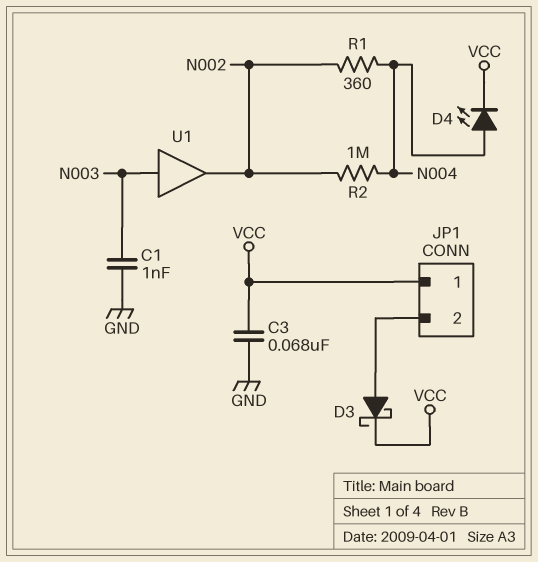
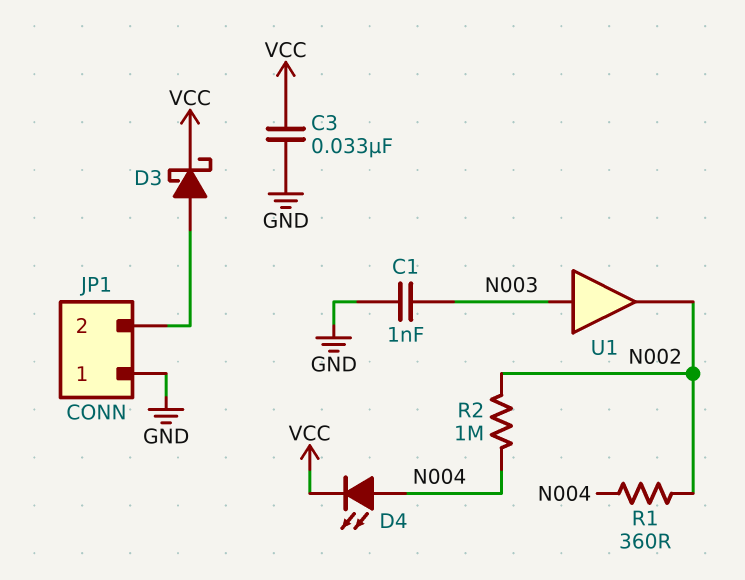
C3: 68nF (GND, VCC) -> 33nF (GND, VCC)
JP1 pin 1: VCC -> GND

